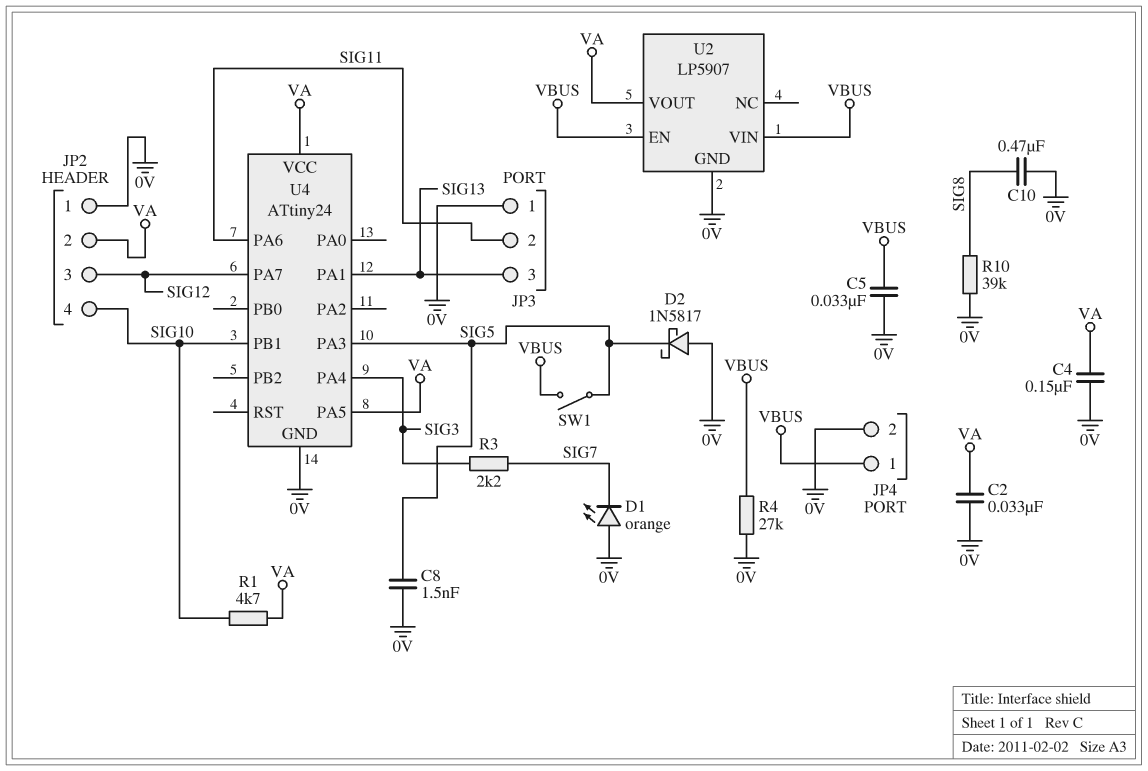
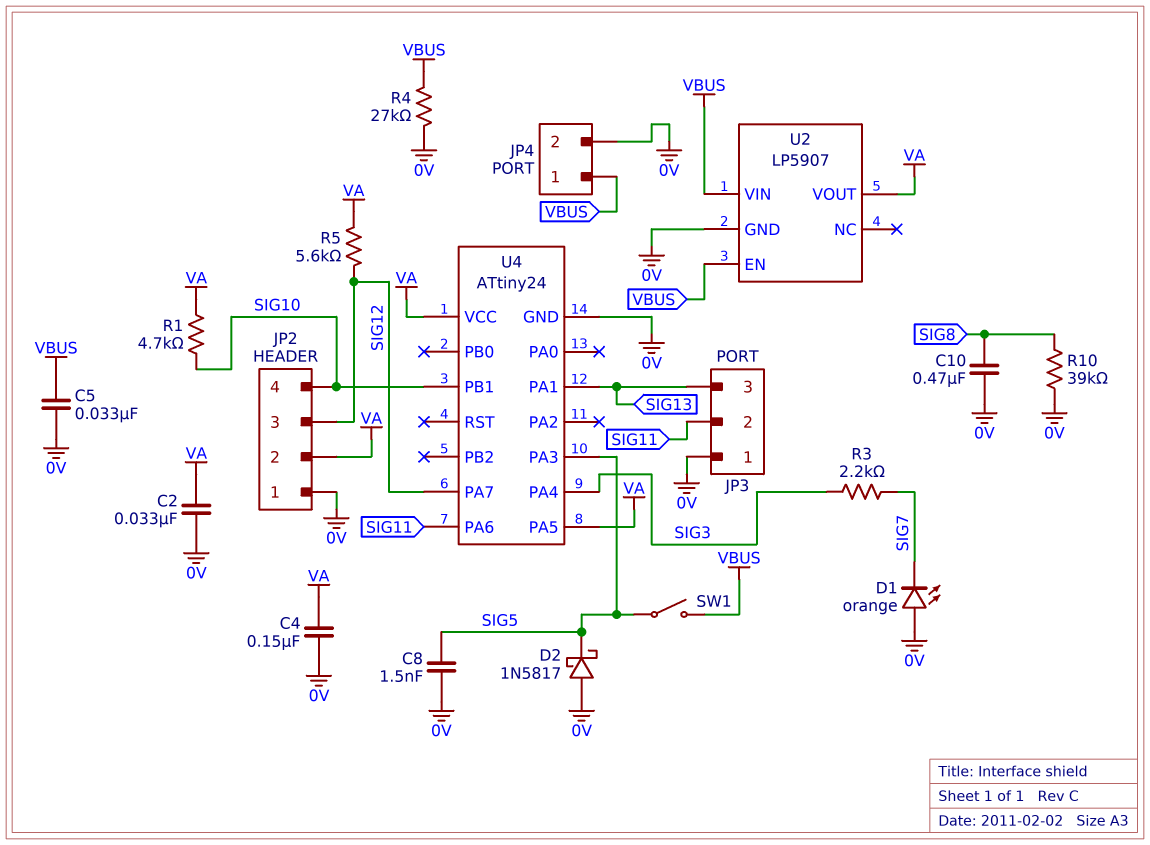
R5: none -> 5.6k (SIG12, VA)

